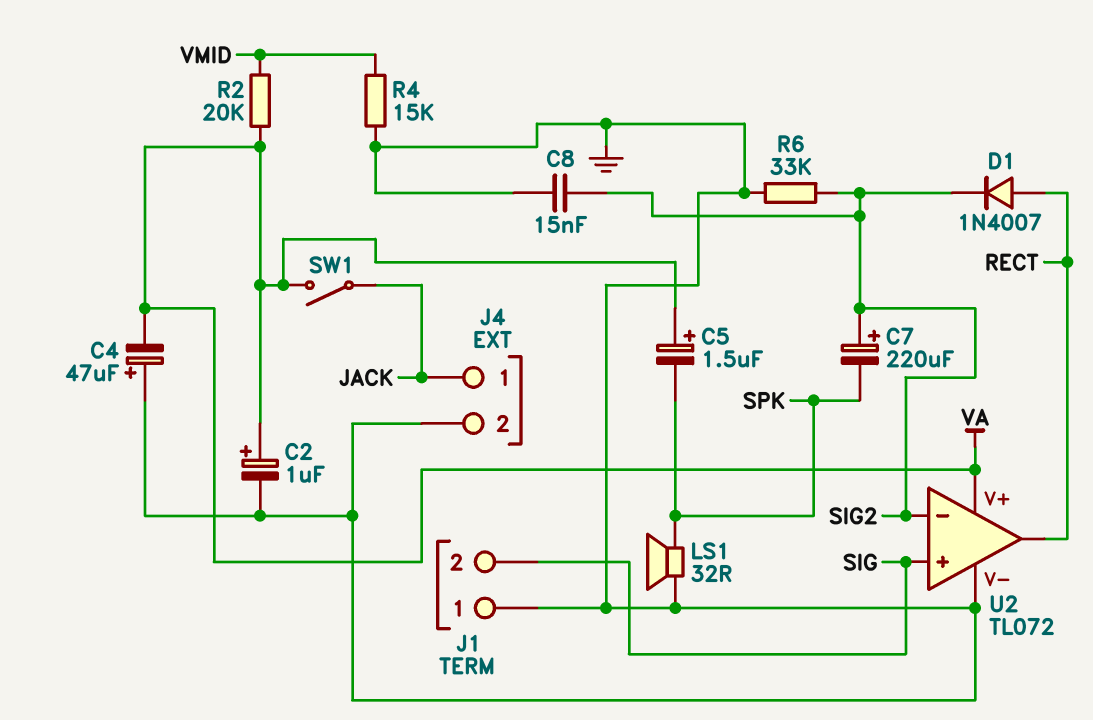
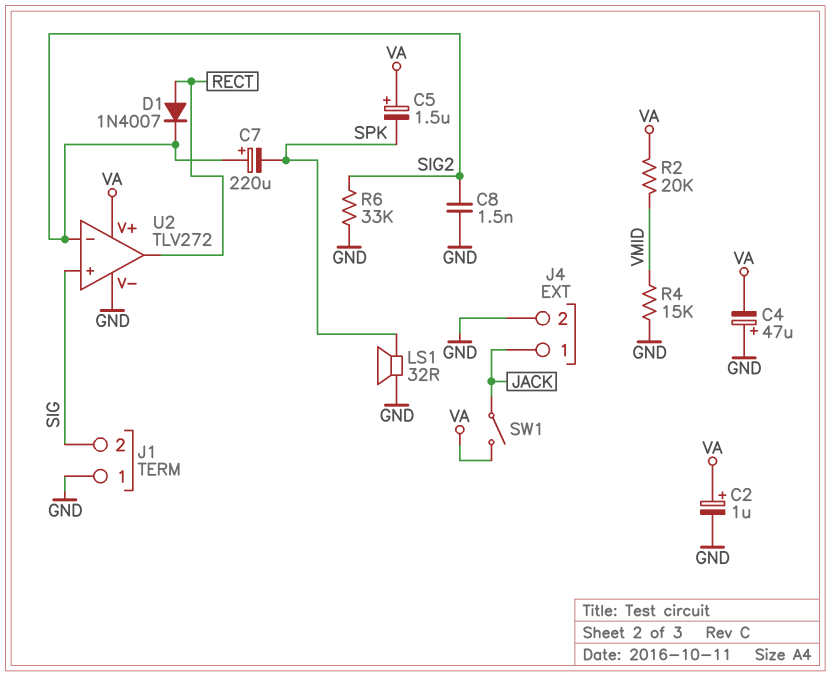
C8: 15nF (GND, SIG2) -> 1.5nF (GND, SIG2)
U2: TL072 -> TLV272

